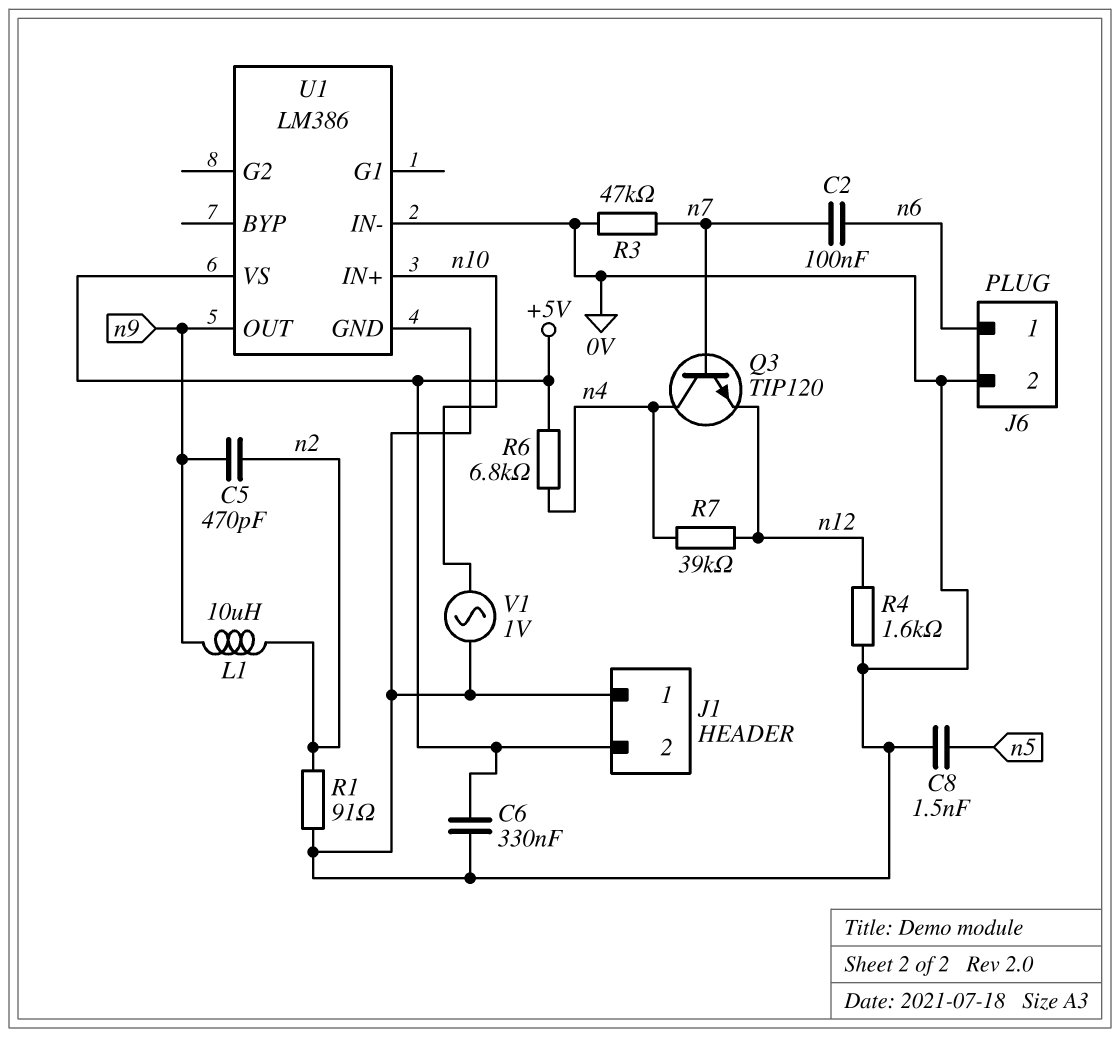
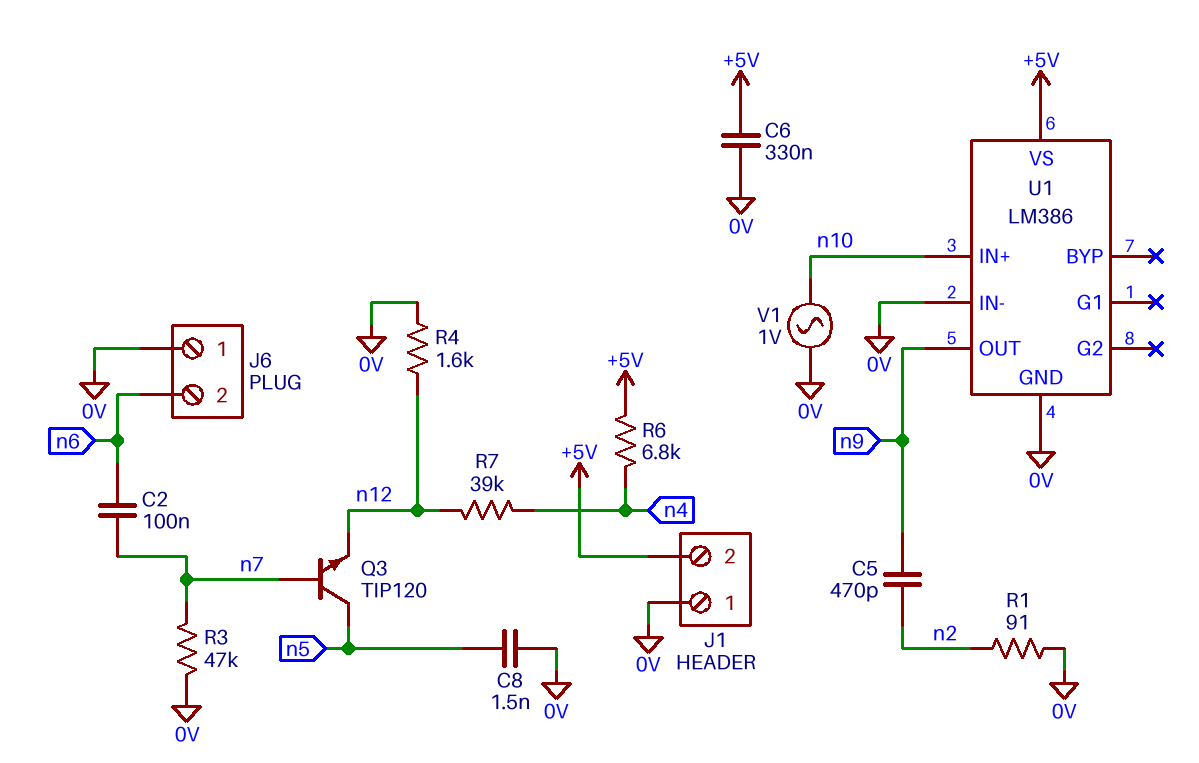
J6 pin 1: n6 -> 0V
J6 pin 2: 0V -> n6
L1: 10uH (n2, n9) -> none
Q3: NPN TIP120 (B n7, C n4, E n12) -> NPN TIP120 (B n7, C n5, E n12)

